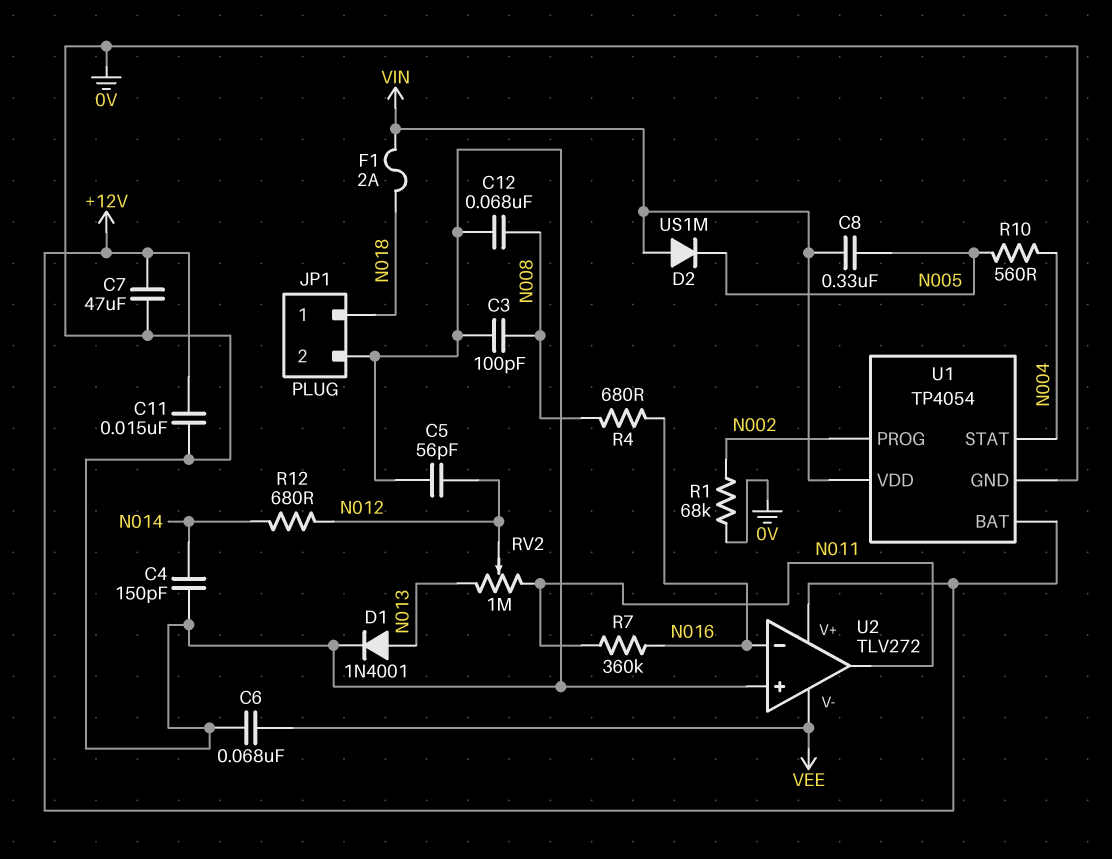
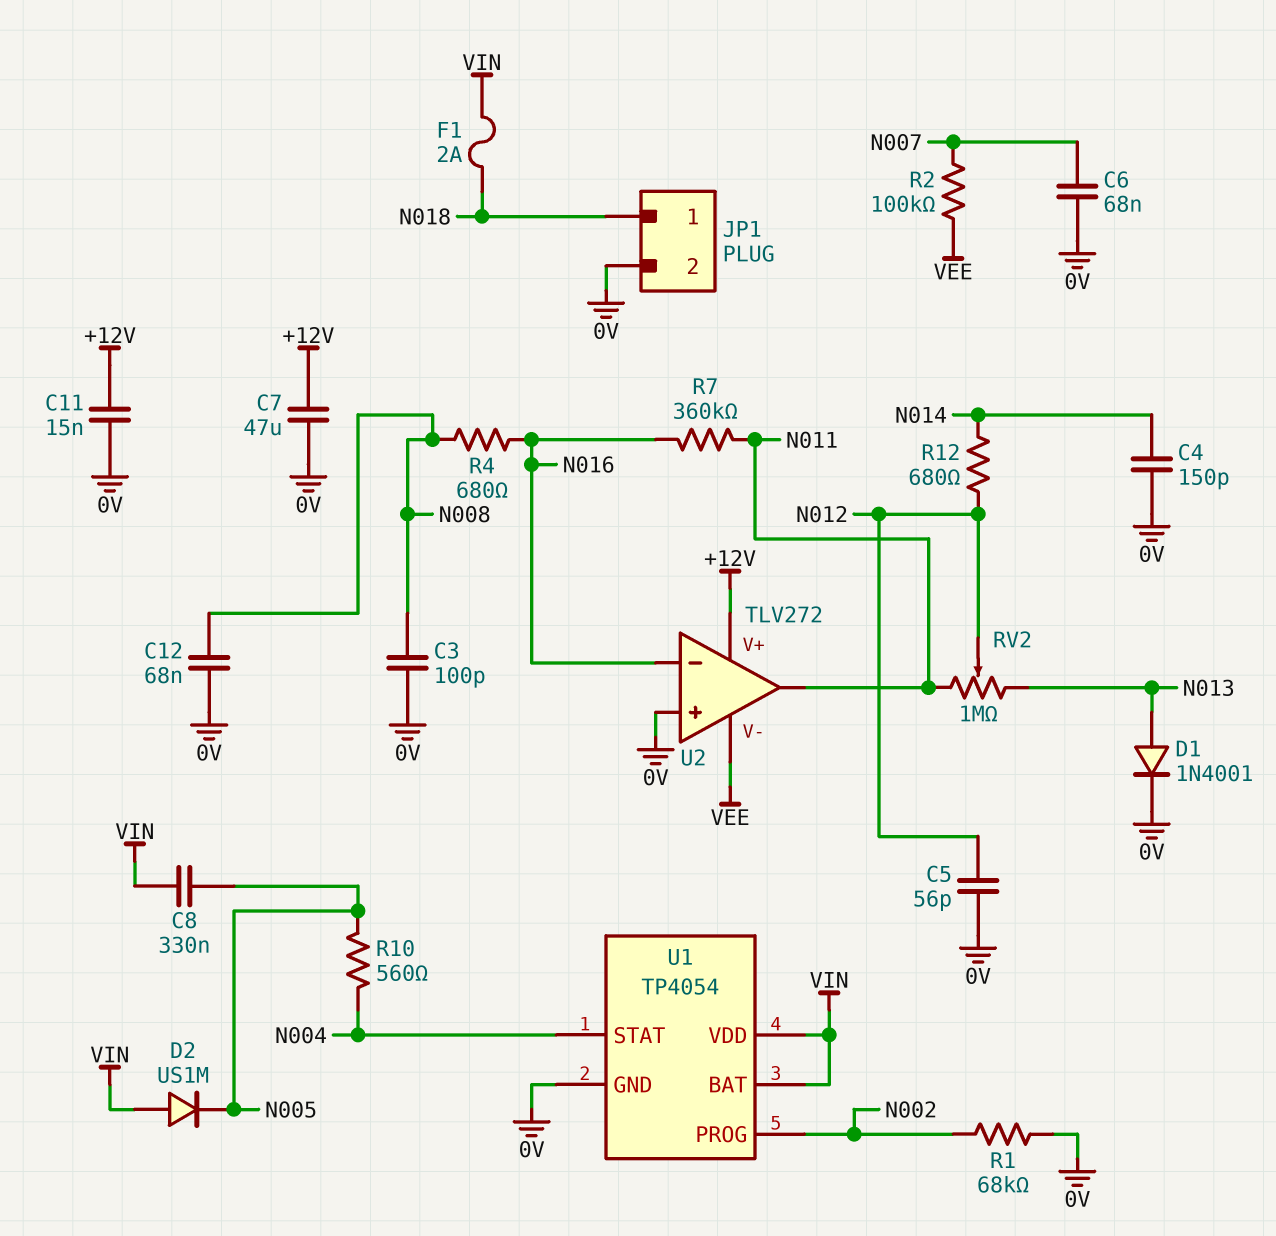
C6: 68nF (0V, VEE) -> 68nF (0V, N007)
R2: none -> 100k (N007, VEE)
U1 pin BAT: +12V -> VIN

